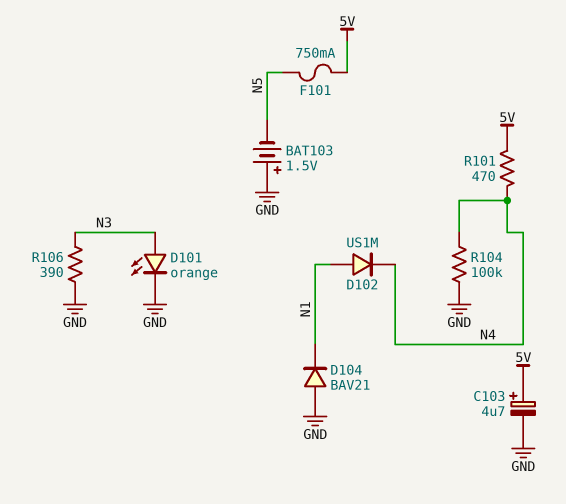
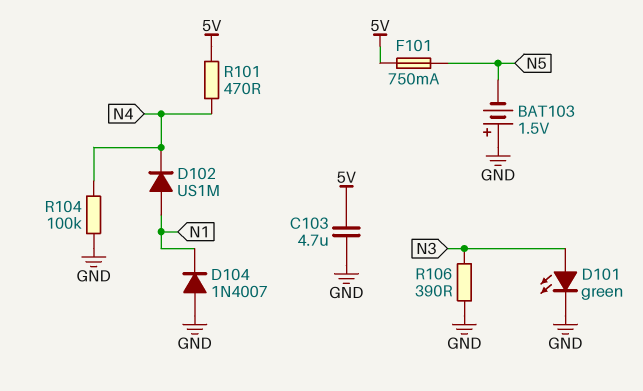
C103: 4.7uF (plus 5V, minus GND) -> 4.7uF (5V, GND)
D101: LED orange (A N3, K GND) -> LED green (A N3, K GND)
D104: diode BAV21 (A GND, K N1) -> diode 1N4007 (A GND, K N1)

